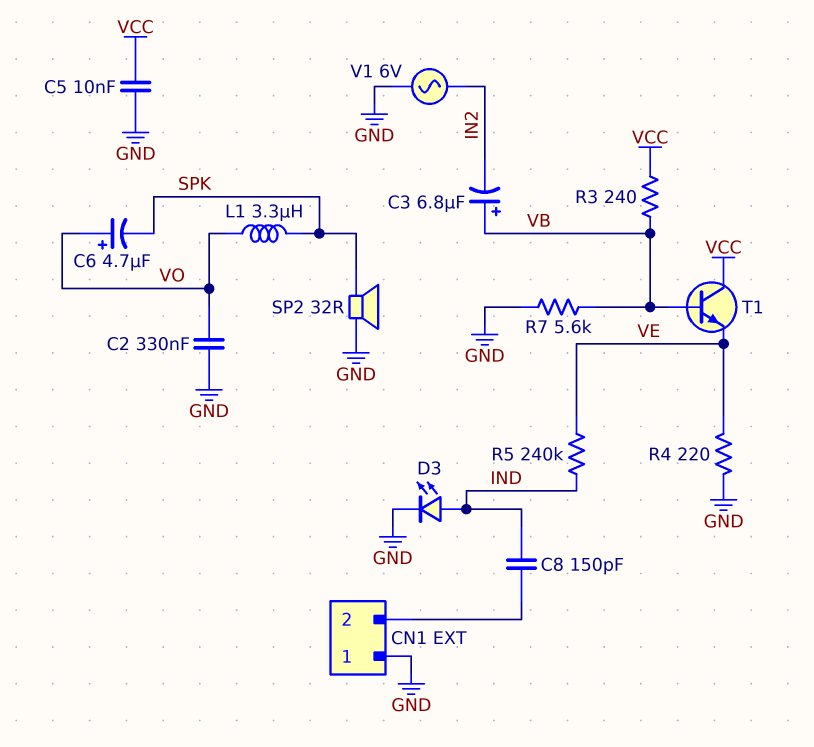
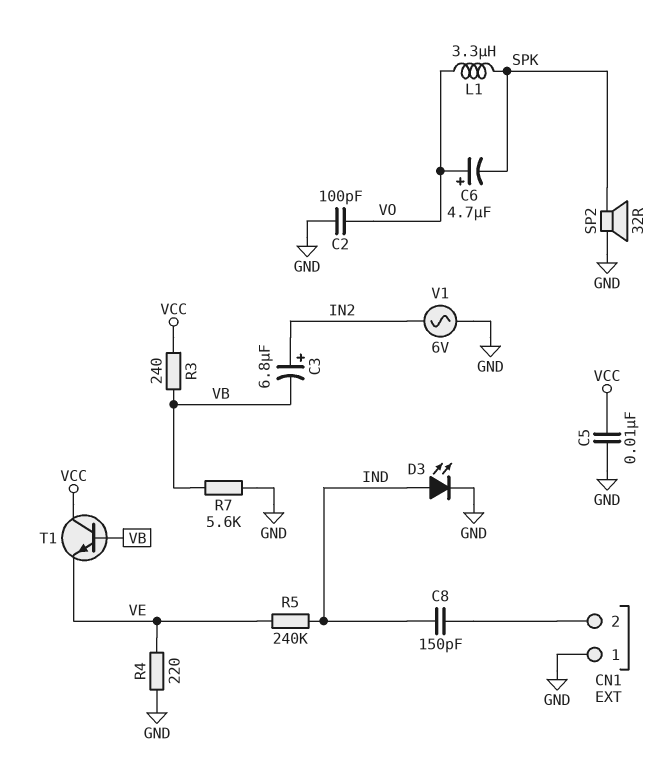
C2: 330nF (GND, VO) -> 100pF (GND, VO)
C3: 6.8uF (plus VB, minus IN2) -> 6.8uF (plus IN2, minus VB)

